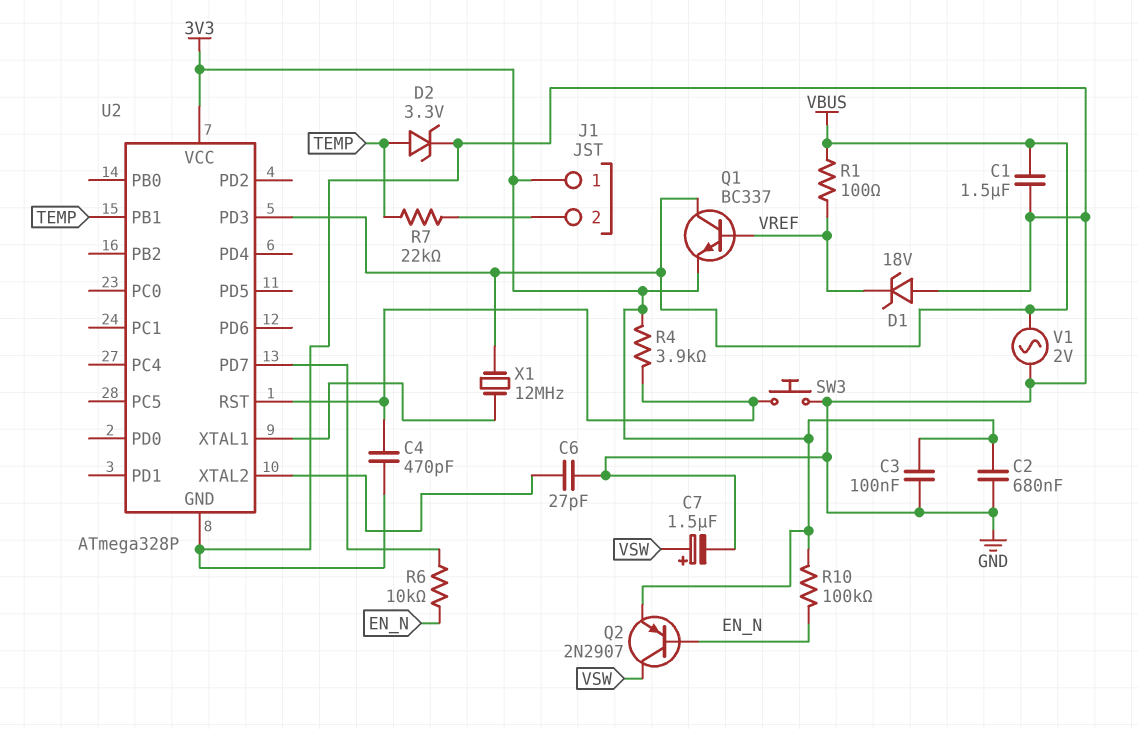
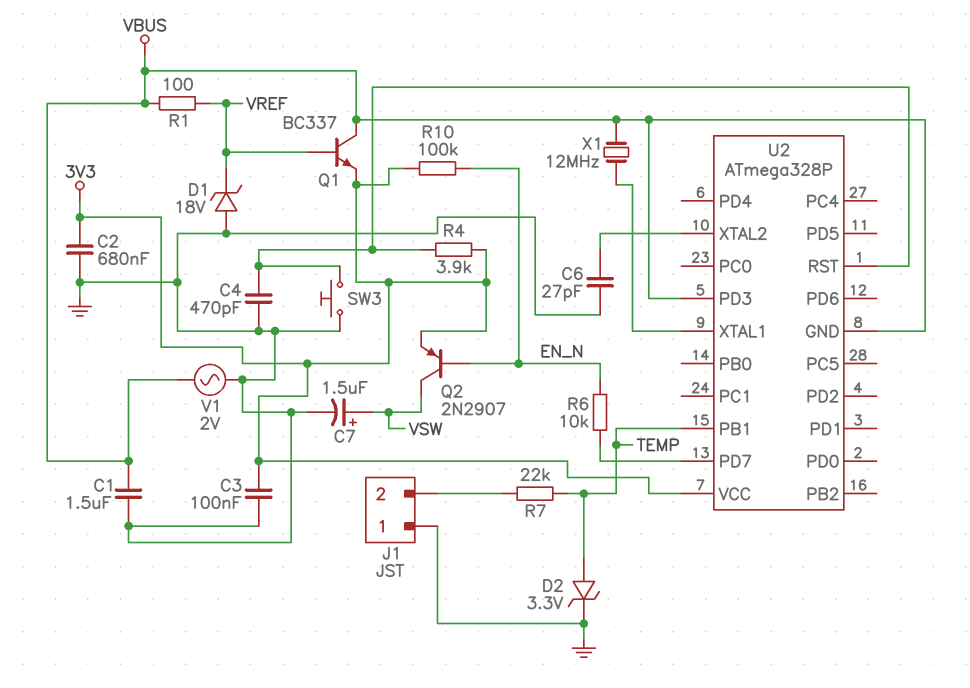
J1 pin 1: 3V3 -> GND
U2 pin GND: GND -> VBUS

